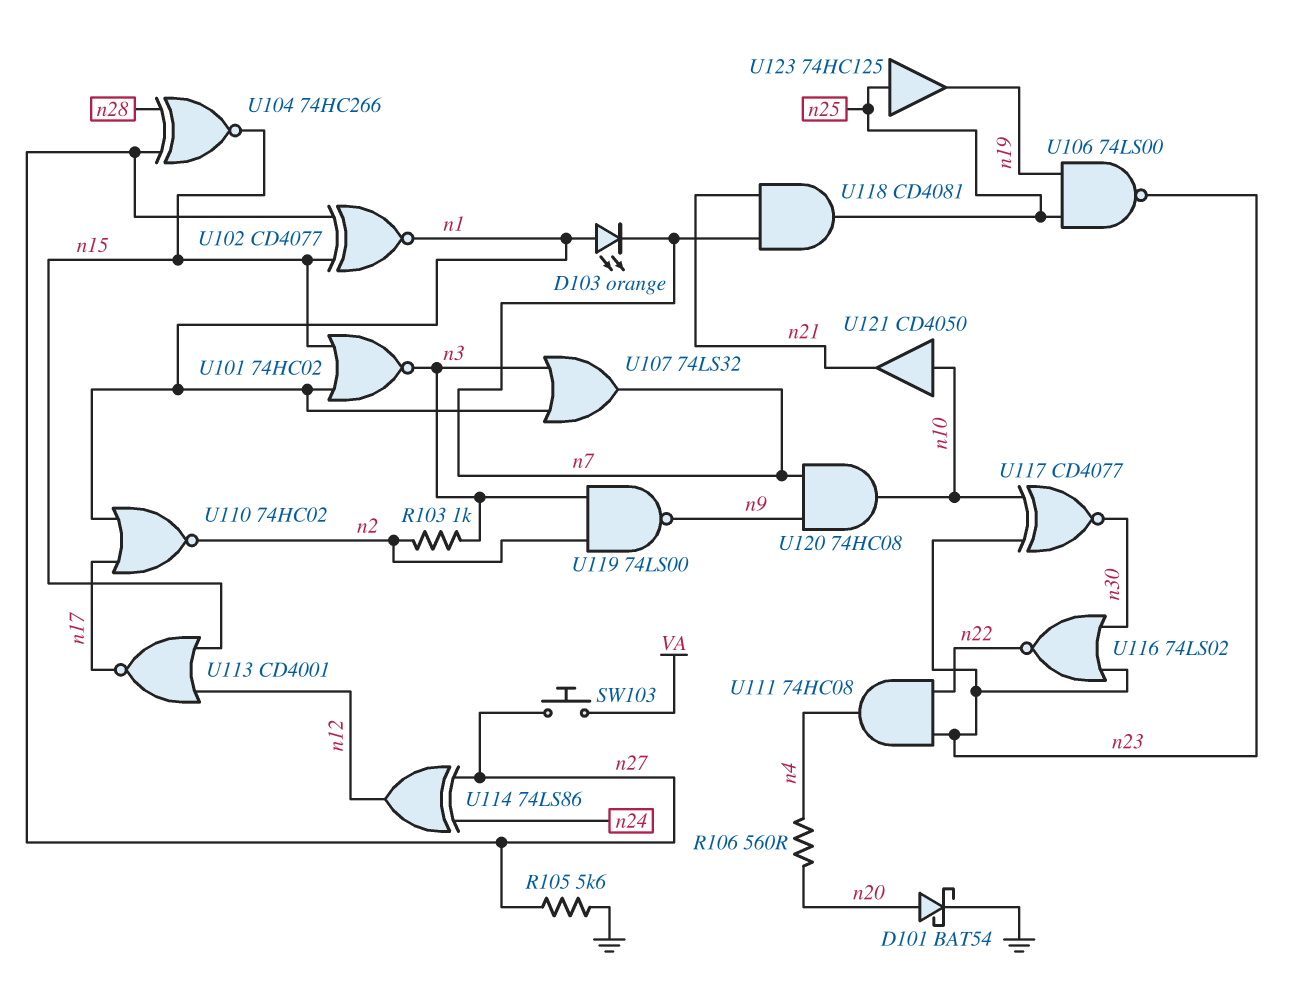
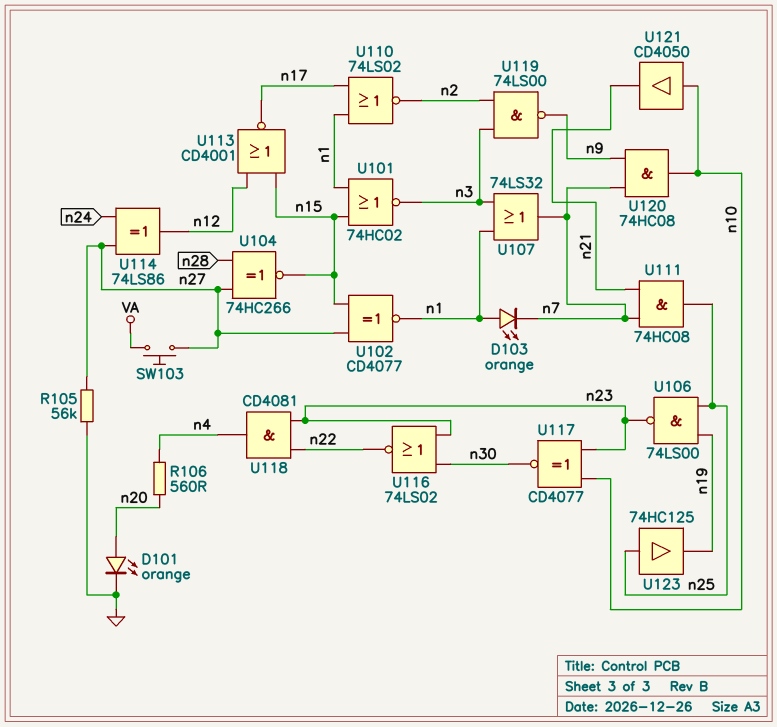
D101: schottky BAT54 (A n20, K GND) -> LED orange (A n20, K GND)
R103: 1k (n2, n3) -> none
R105: 5.6k (GND, n27) -> 56k (GND, n27)
U110: NOR 74HC02 (in n1, in n17, out n2) -> NOR 74LS02 (in n1, in n17, out n2)
U111: AND 74HC08 (in n22, in n23, out n4) -> AND 74HC08 (in n7, in n21, out n25)
U118: AND CD4081 (in n7, in n21, out n25) -> AND CD4081 (in n22, in n23, out n4)

